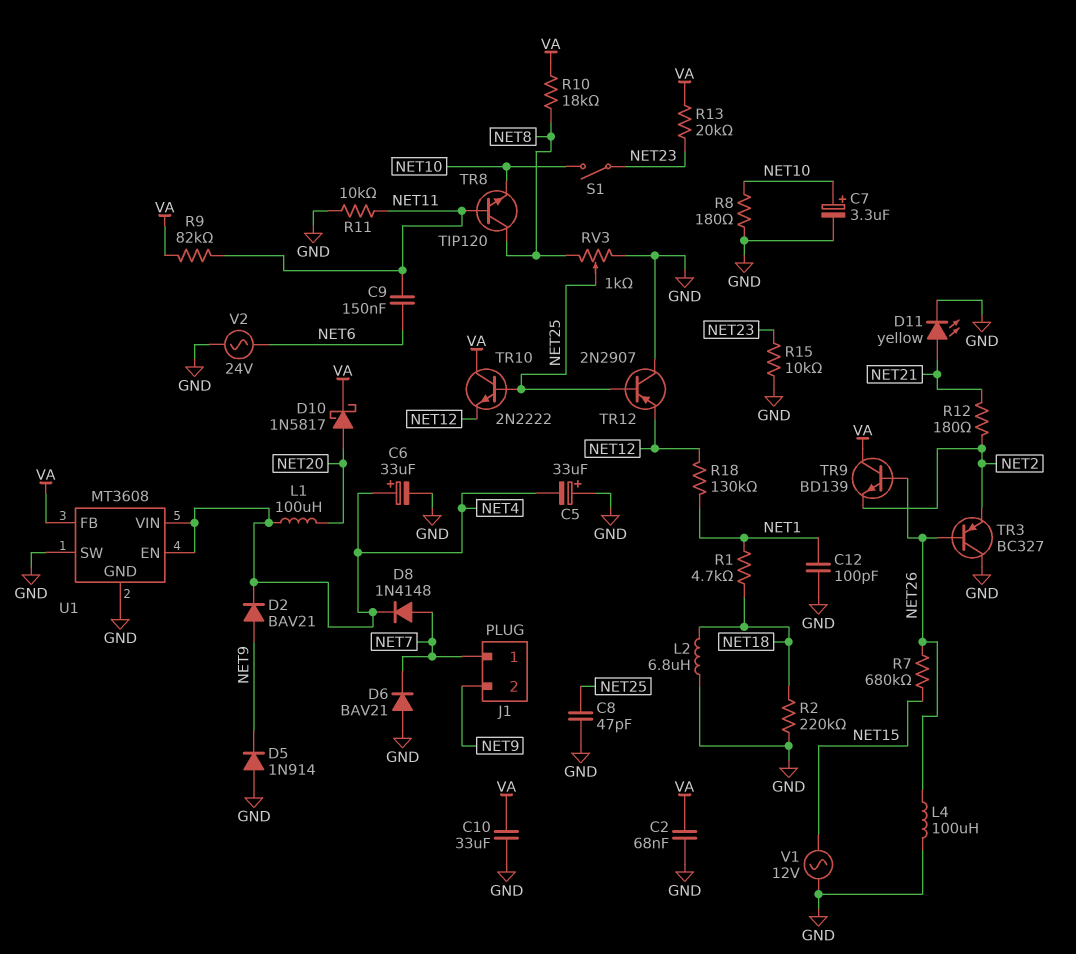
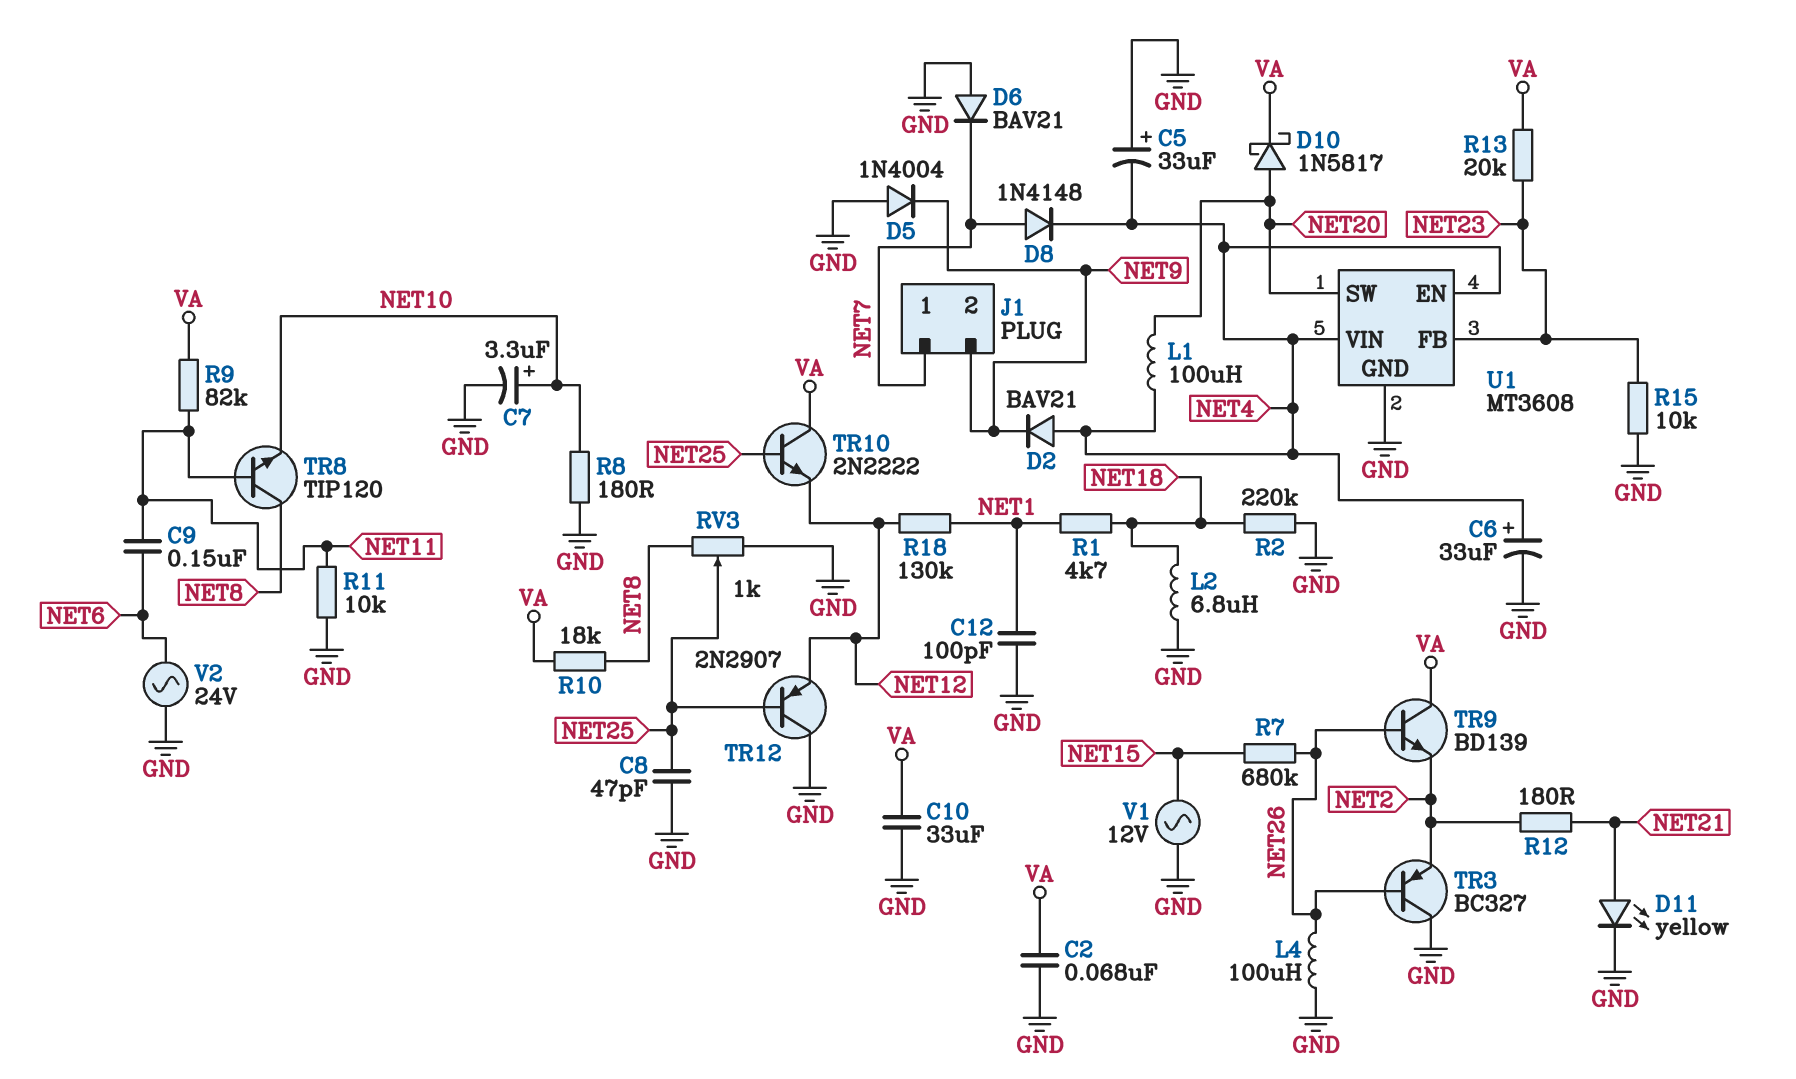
D2: diode BAV21 (A NET9, K NET4) -> diode BAV21 (A NET4, K NET9)
D5: diode 1N914 (A GND, K NET9) -> diode 1N4004 (A GND, K NET9)
S1: switch (NET10, NET23) -> none
U1 pin FB: VA -> NET23
U1 pin SW: GND -> NET20

